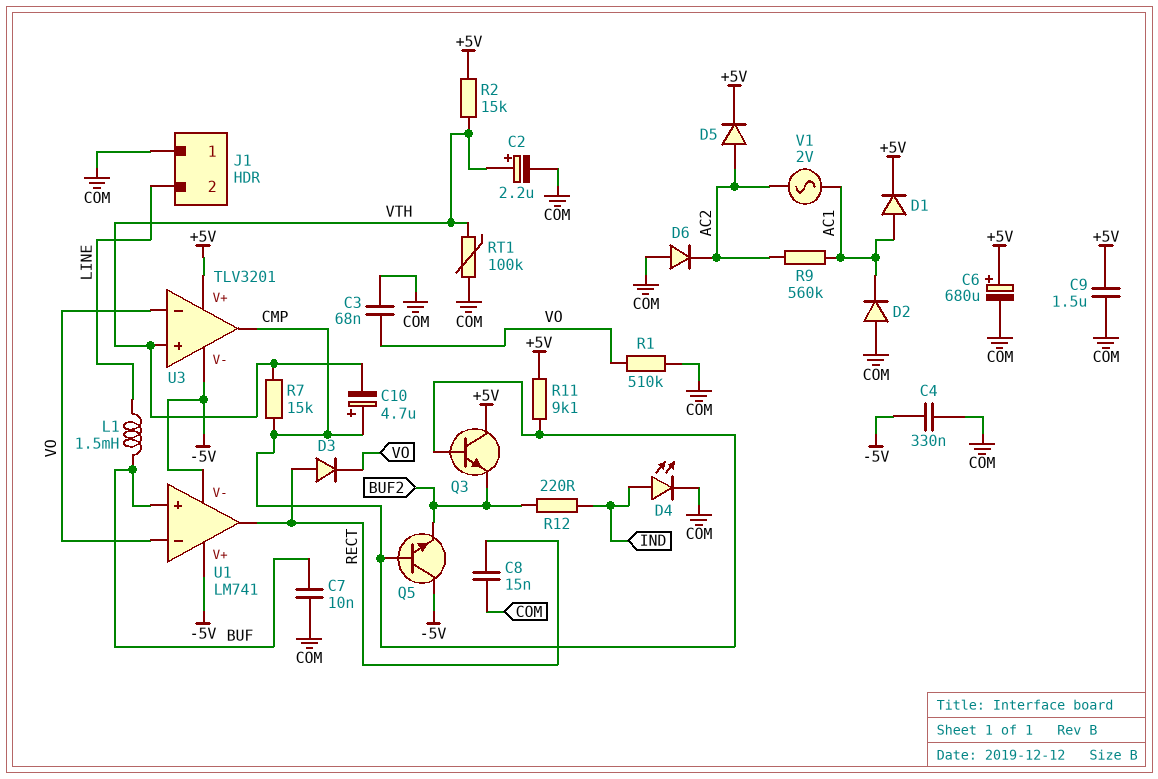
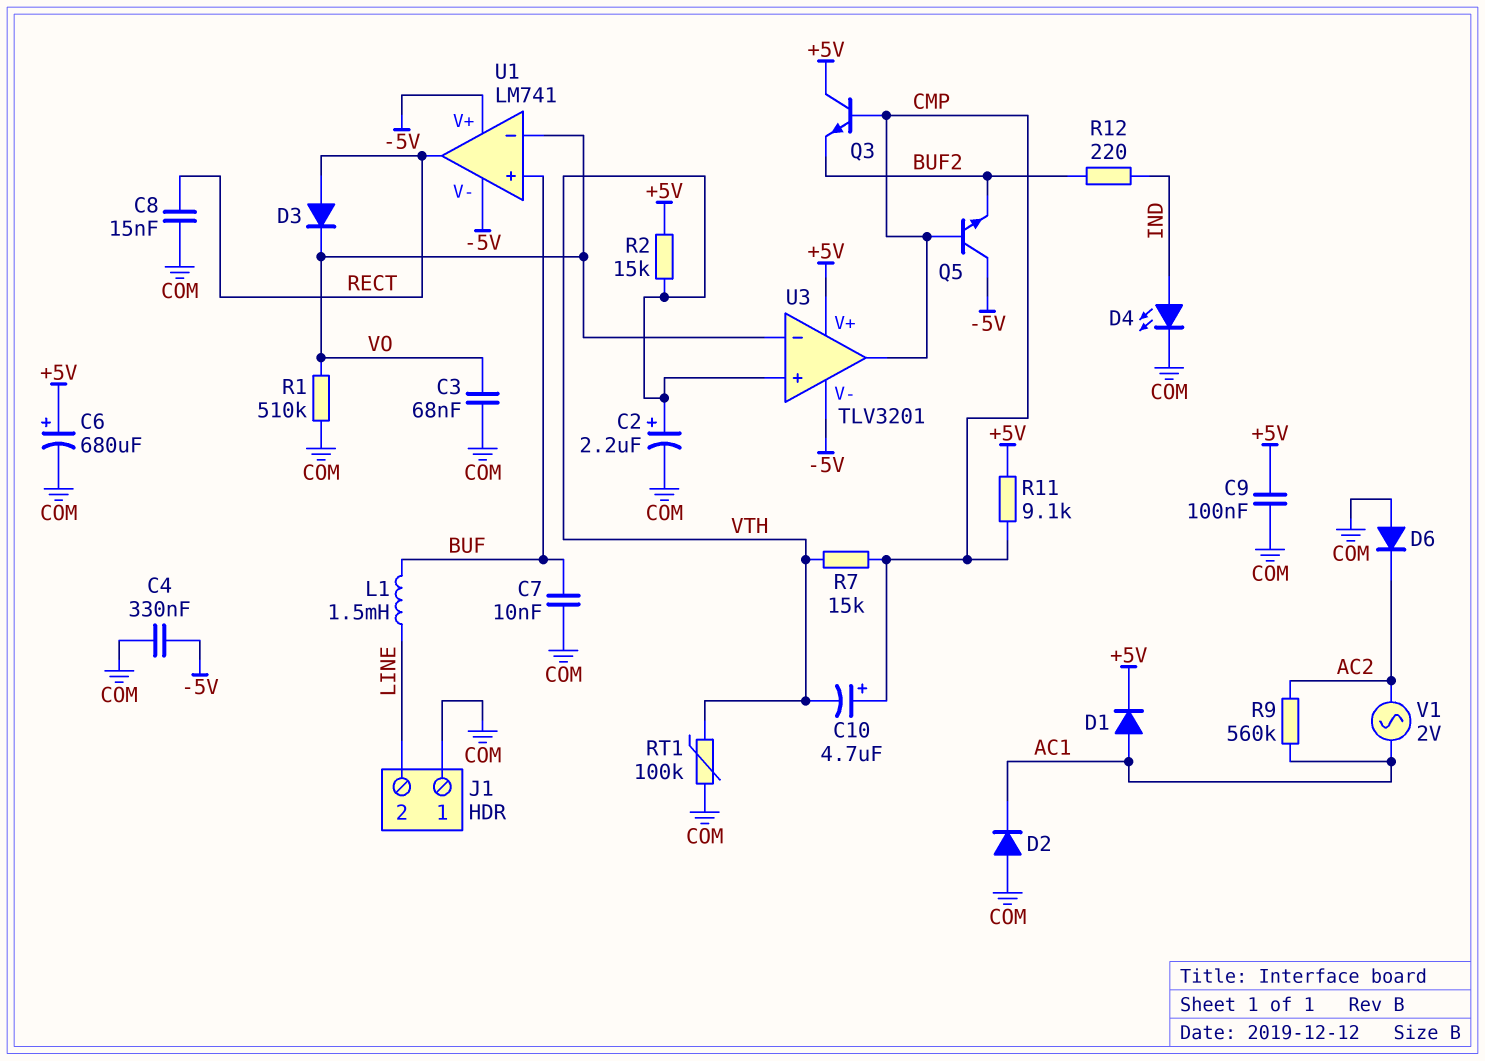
C9: 1.5uF (+5V, COM) -> 100nF (+5V, COM)
D5: diode (A AC2, K +5V) -> none

